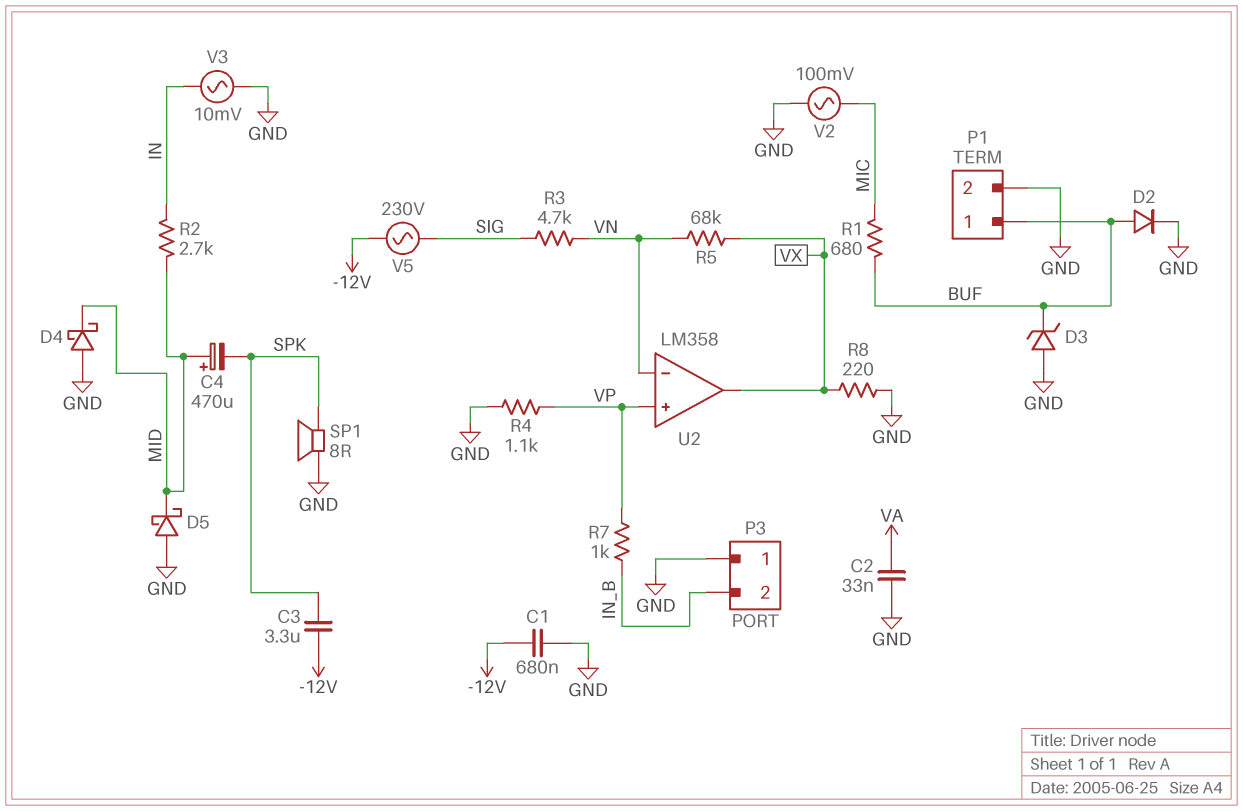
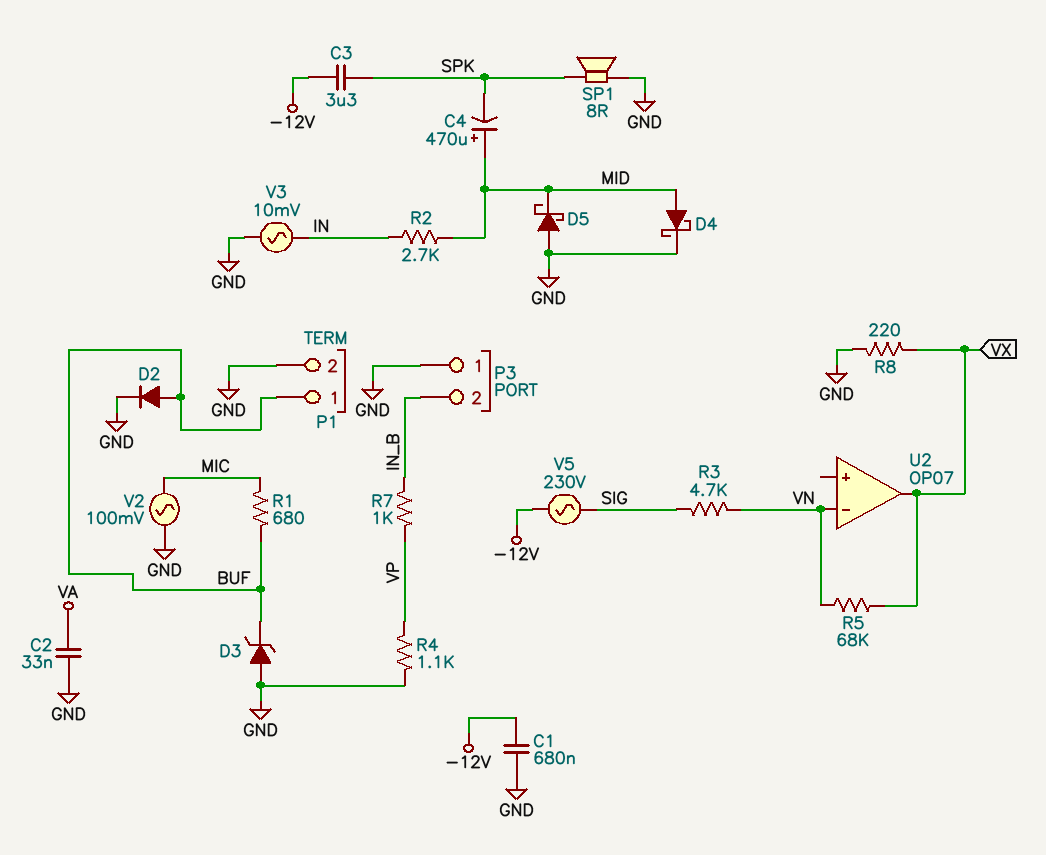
D4: schottky (A GND, K MID) -> schottky (A MID, K GND)
U2: LM358 -> OP07
U2 pin in+: VP -> none

